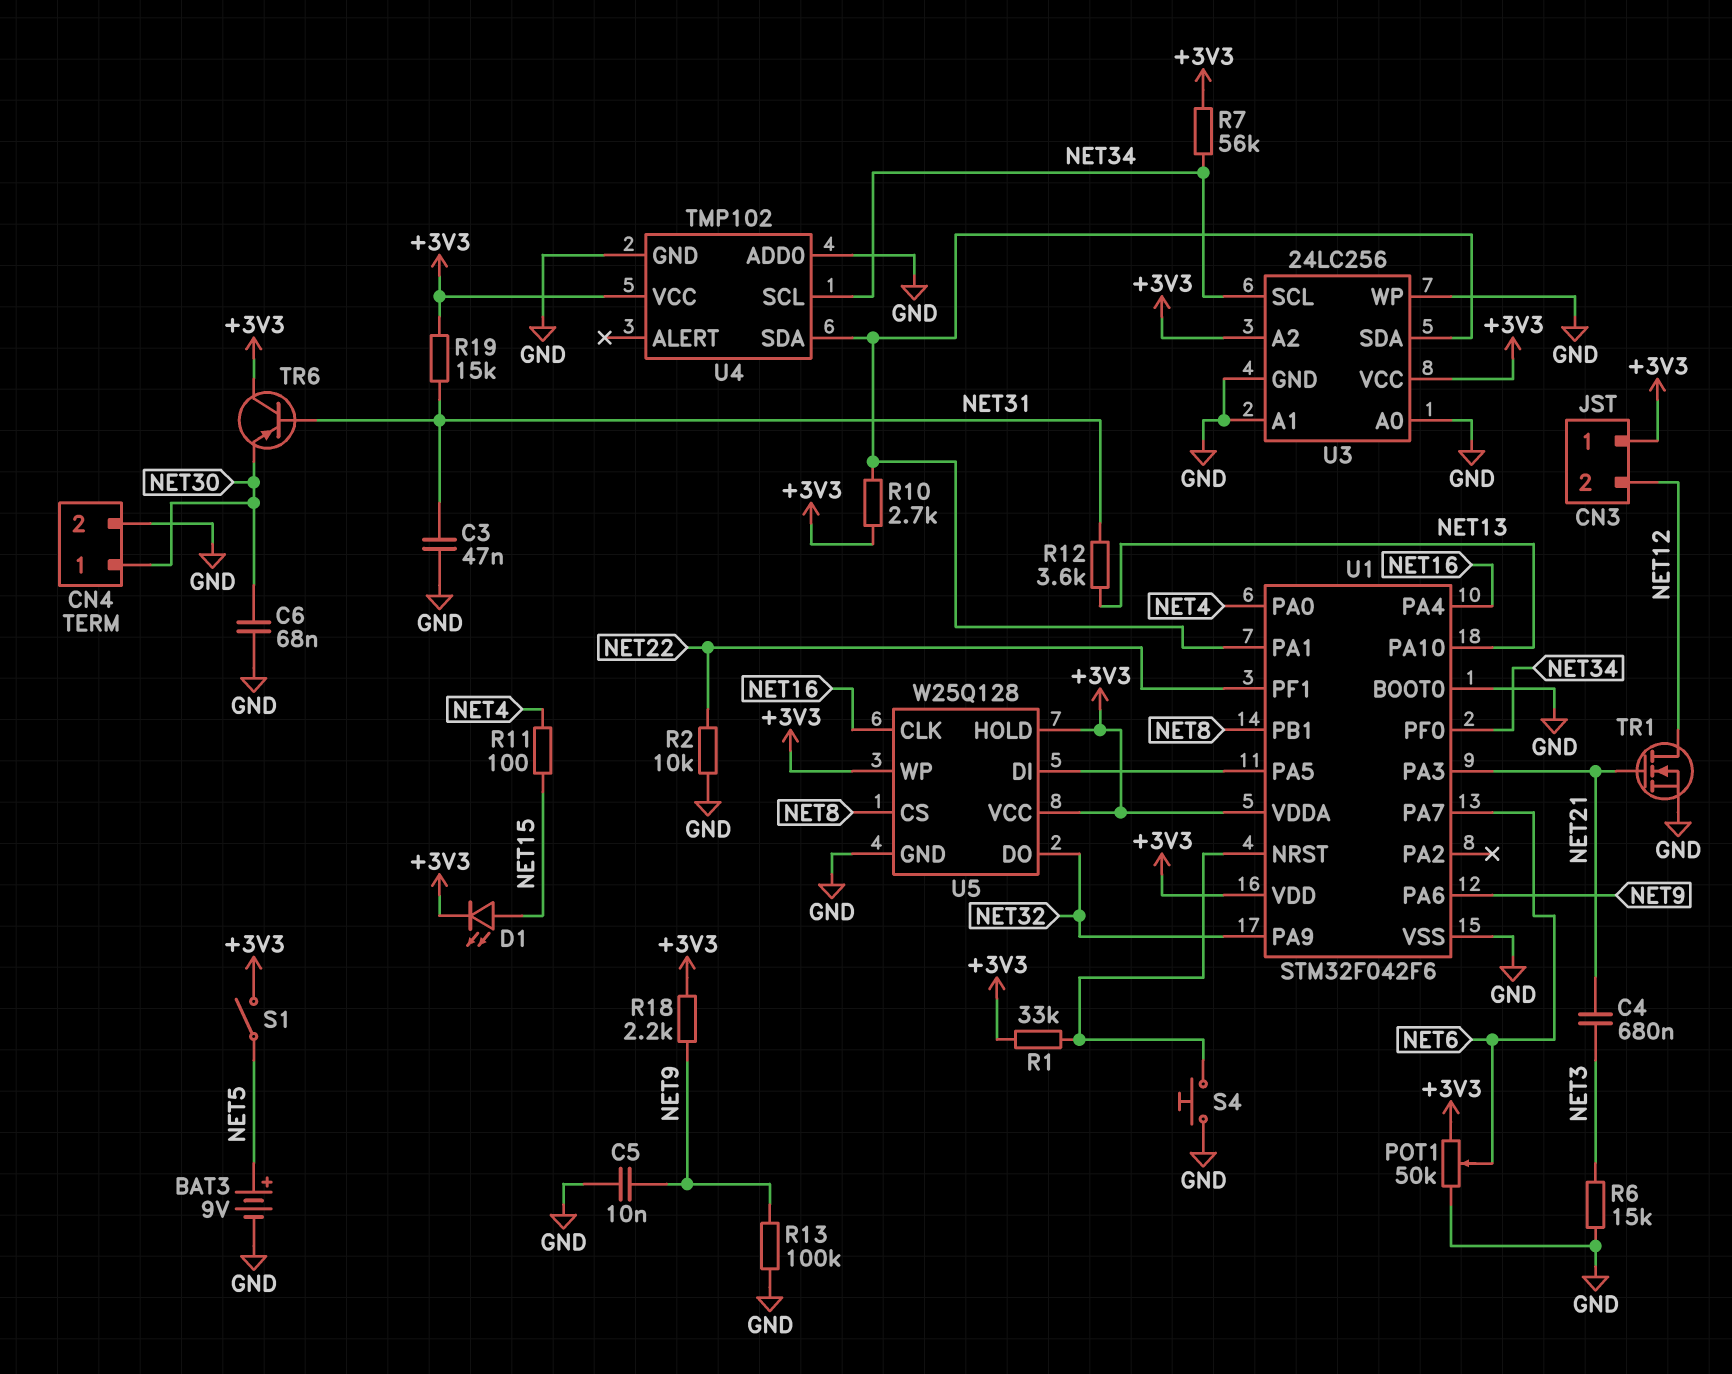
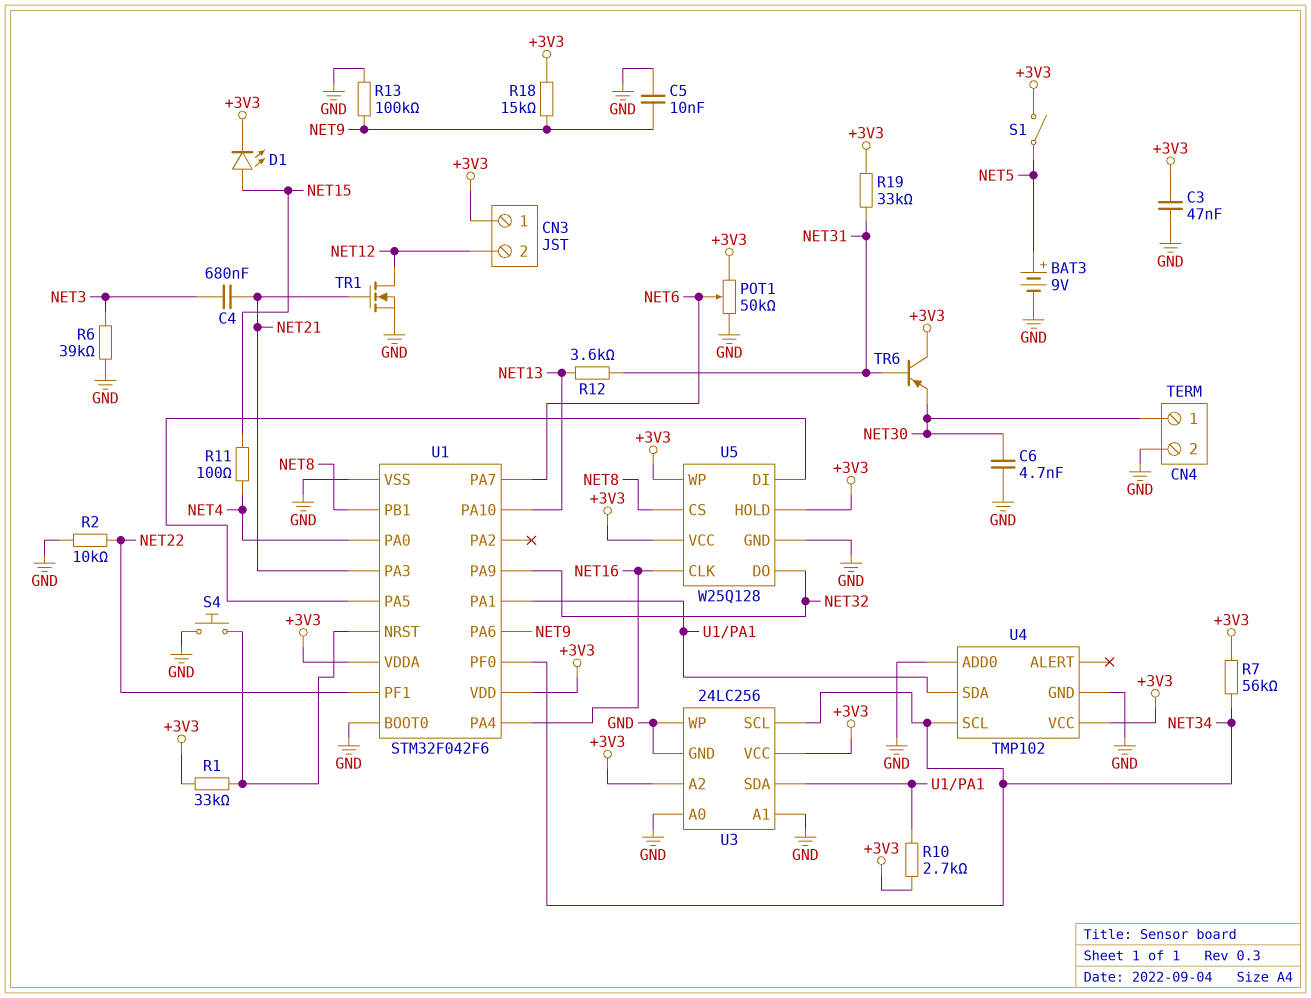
C3: 47nF (GND, NET31) -> 47nF (+3V3, GND)
C6: 68nF (GND, NET30) -> 4.7nF (GND, NET30)
R6: 15k (GND, NET3) -> 39k (GND, NET3)
R18: 2.2k (+3V3, NET9) -> 15k (+3V3, NET9)
R19: 15k (+3V3, NET31) -> 33k (+3V3, NET31)

